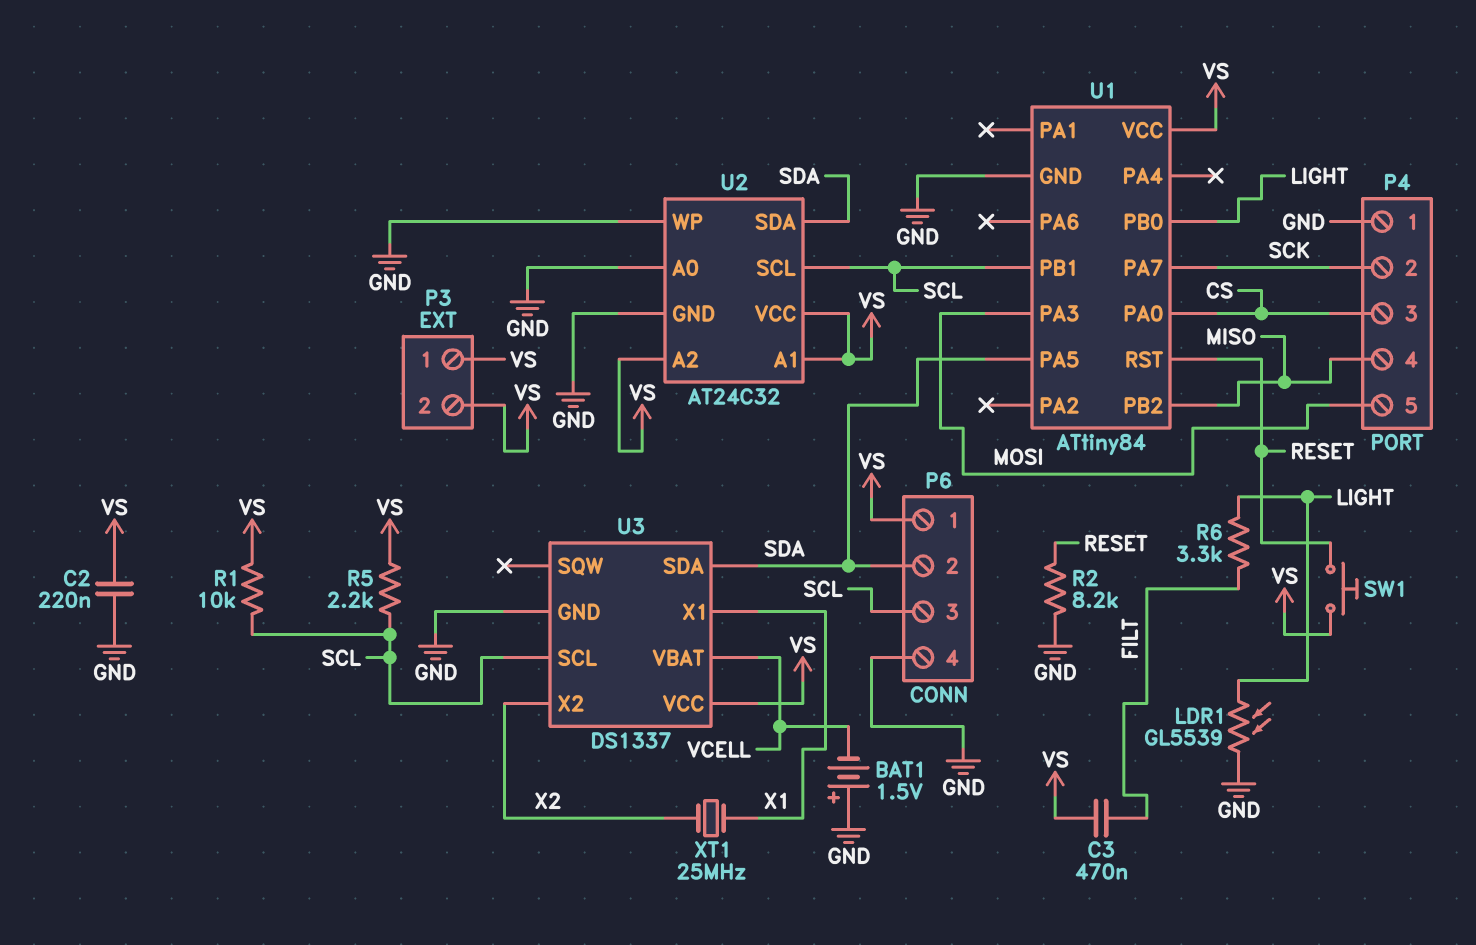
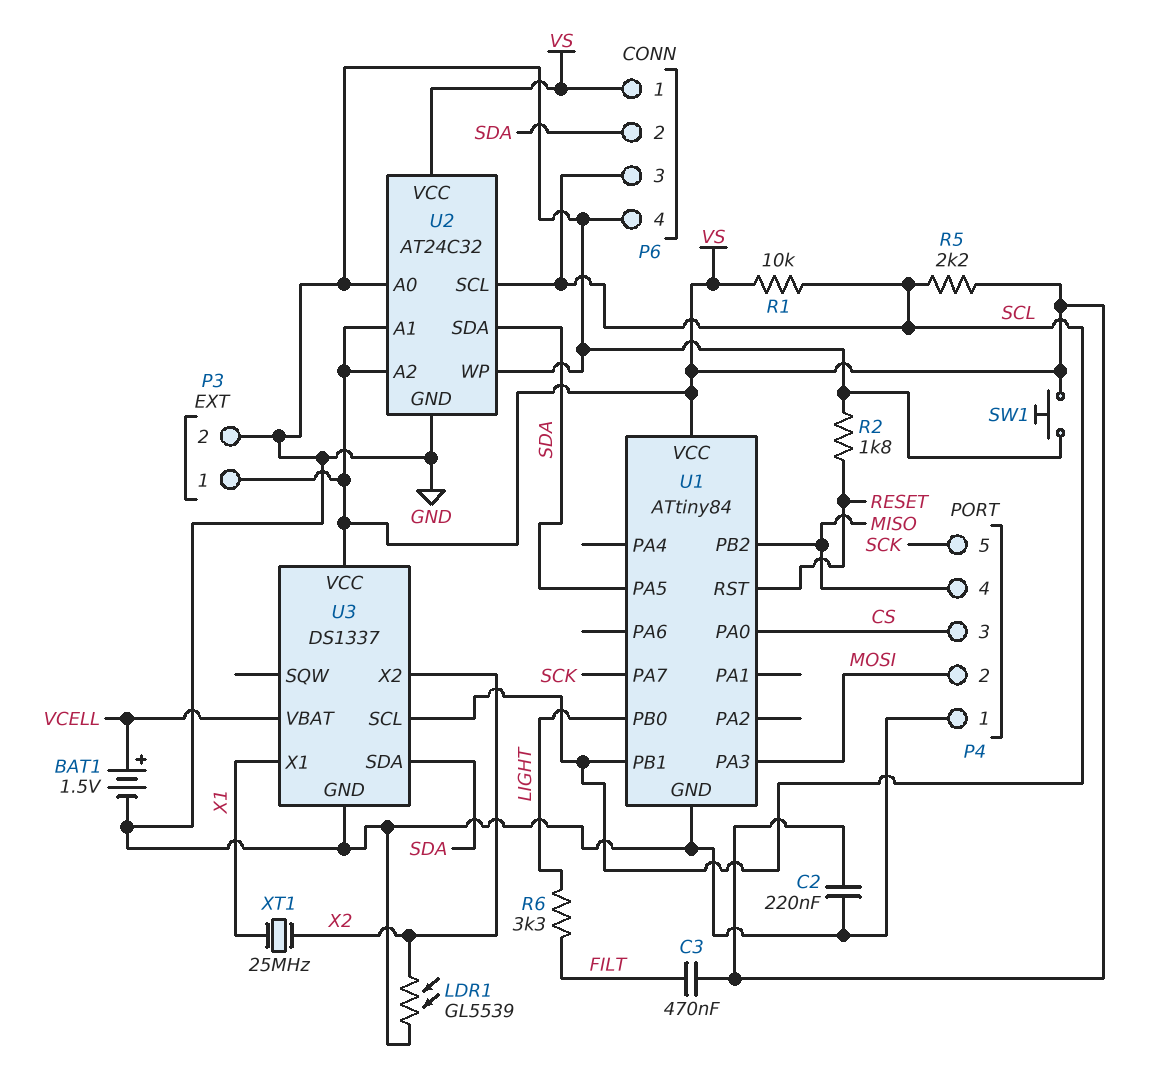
BAT1: 1.5V (plus GND, minus VCELL) -> 1.5V (plus VCELL, minus GND)
LDR1: GL5539 (GND, LIGHT) -> GL5539 (GND, X2)
P3 pin 2: VS -> GND
P4 pin 2: SCK -> MOSI
P4 pin 5: MOSI -> SCK
R2: 8.2k (GND, RESET) -> 1.8k (GND, RESET)
SW1: button (RESET, VS) -> button (GND, VS)

